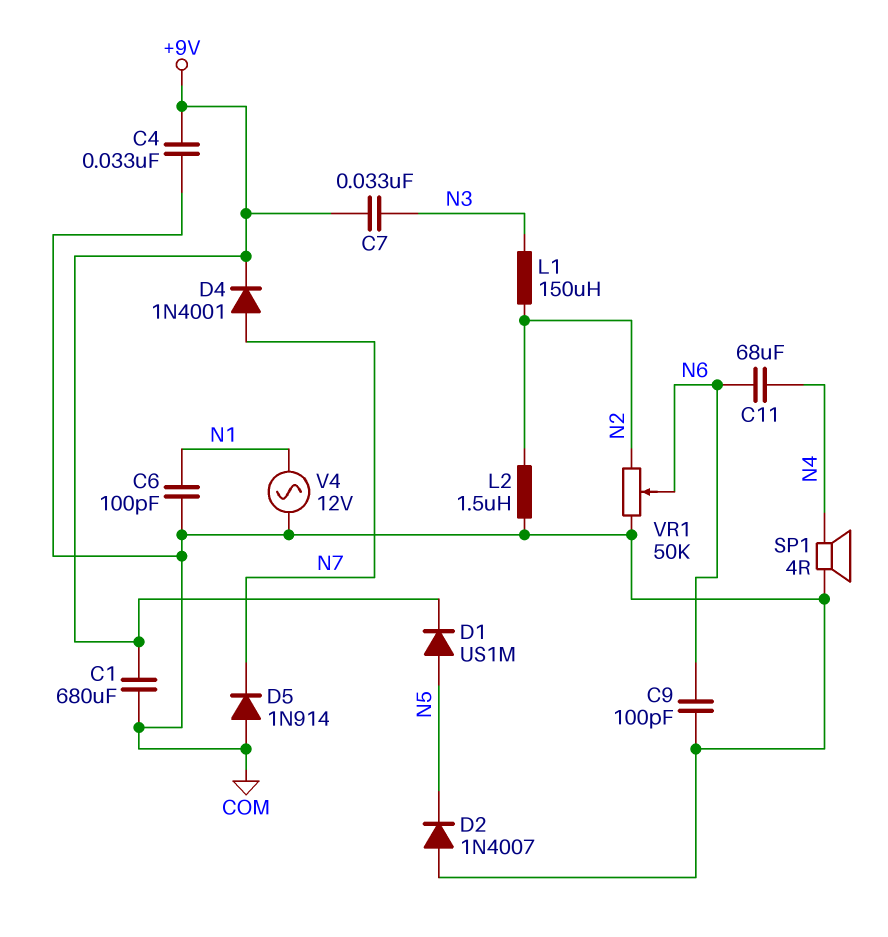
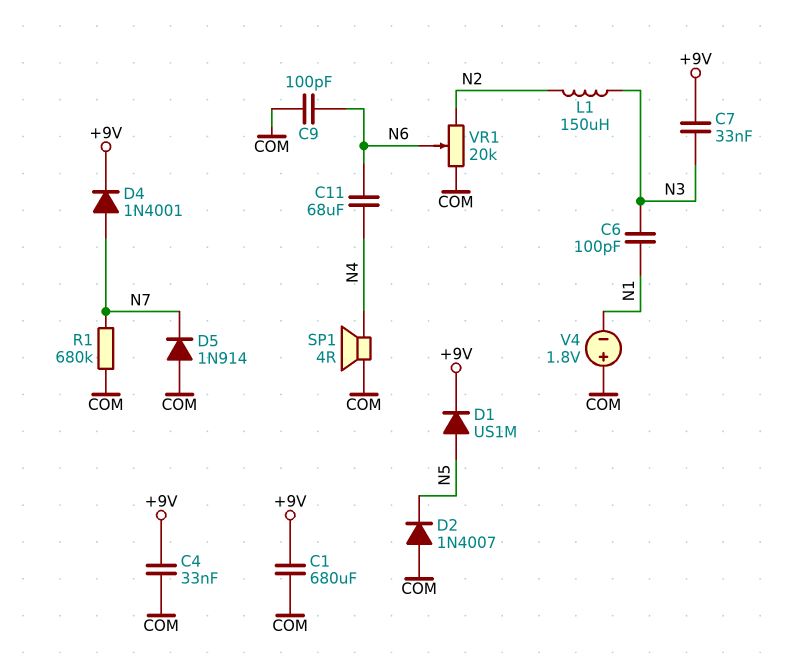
C6: 100pF (COM, N1) -> 100pF (N1, N3)
L2: 1.5uH (COM, N2) -> none
R1: none -> 680k (COM, N7)
V4: AC 12V (COM, N1) -> 1.8V (plus COM, minus N1)
VR1: 50k (COM, N2, wiper N6) -> 20k (COM, N2, wiper N6)

